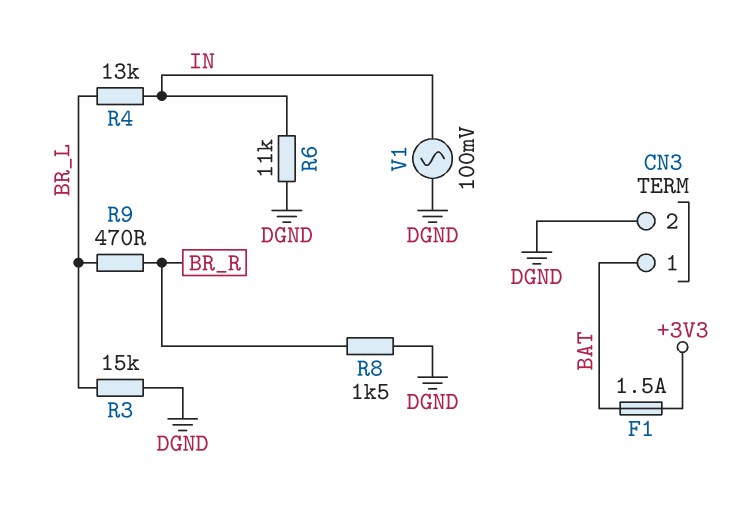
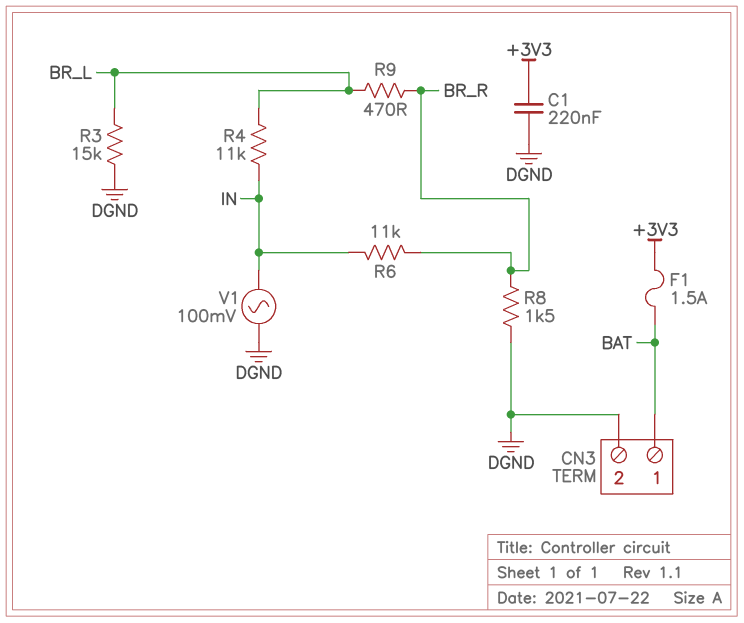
C1: none -> 220nF (+3V3, DGND)
R4: 13k (BR_L, IN) -> 11k (BR_L, IN)
R6: 11k (DGND, IN) -> 11k (BR_R, IN)

